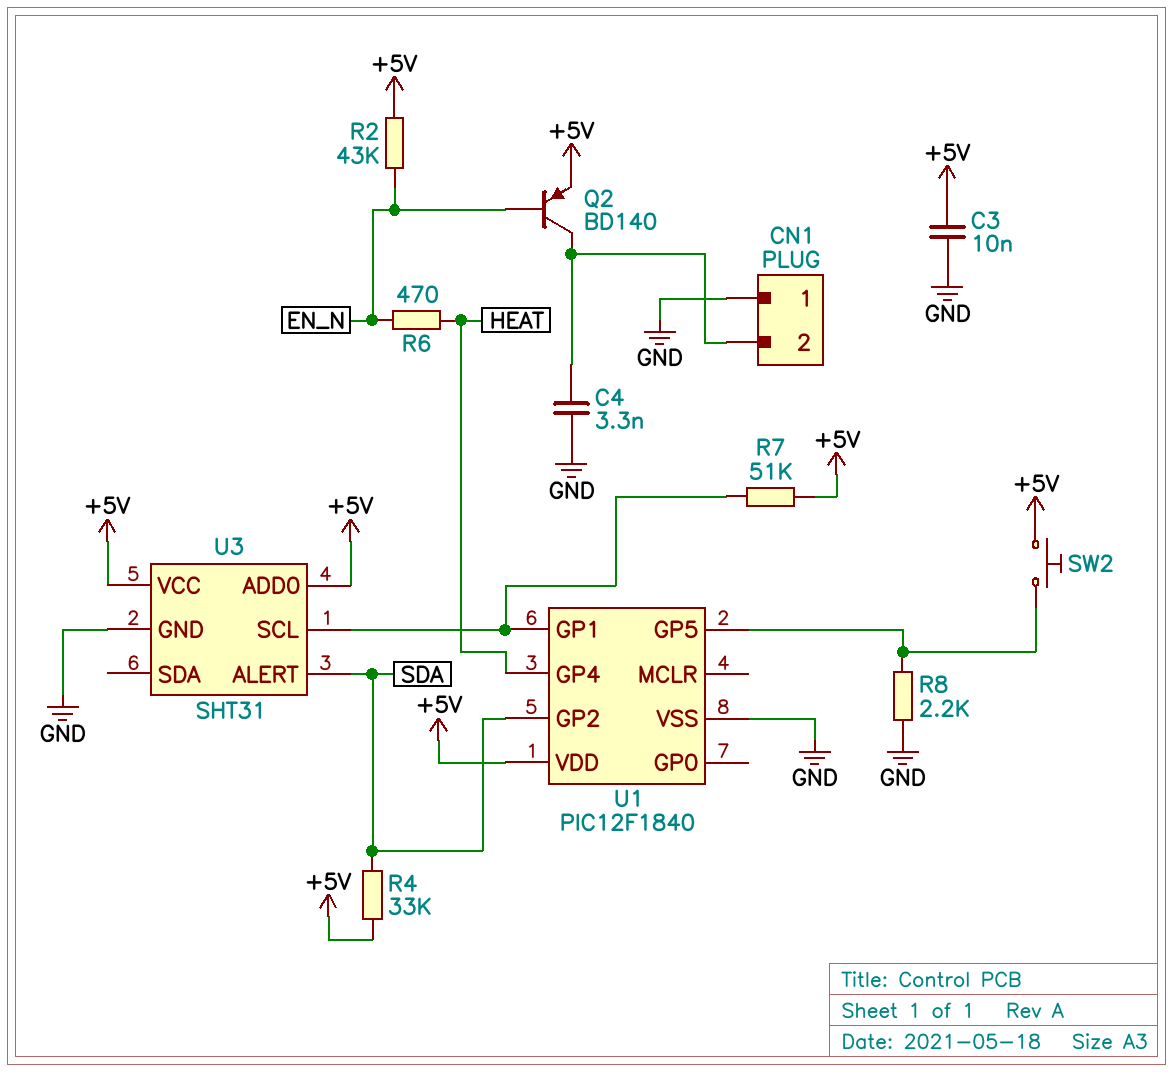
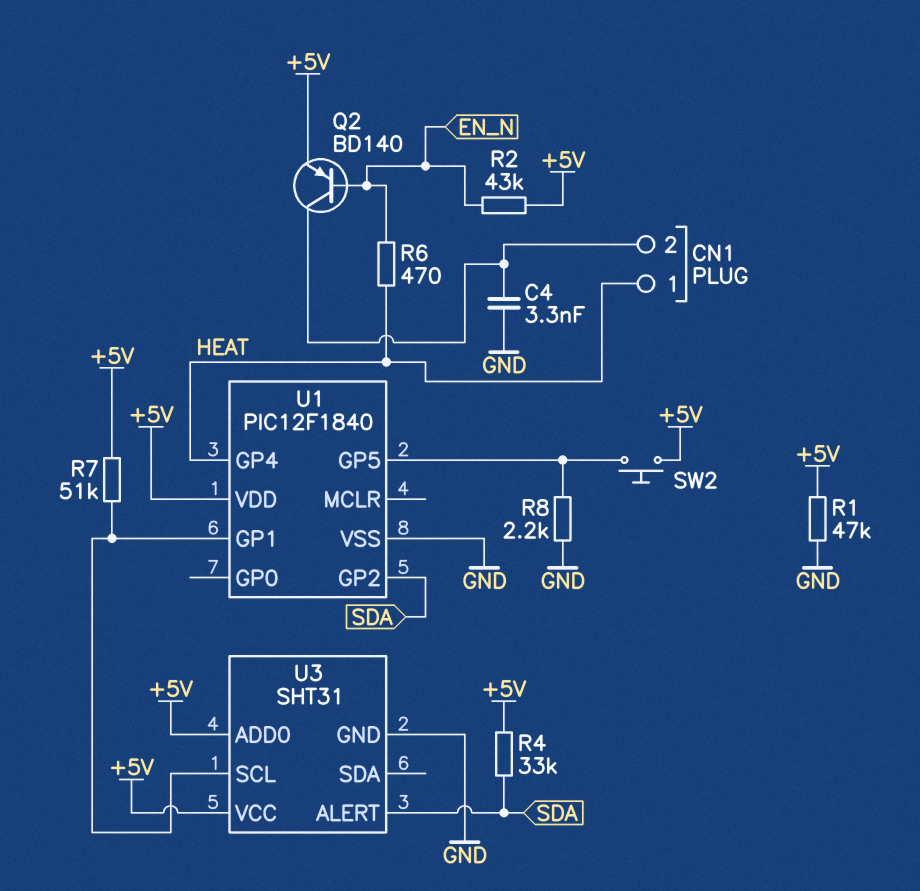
C3: 10nF (+5V, GND) -> none
CN1 pin 1: GND -> HEAT
R1: none -> 47k (+5V, GND)

